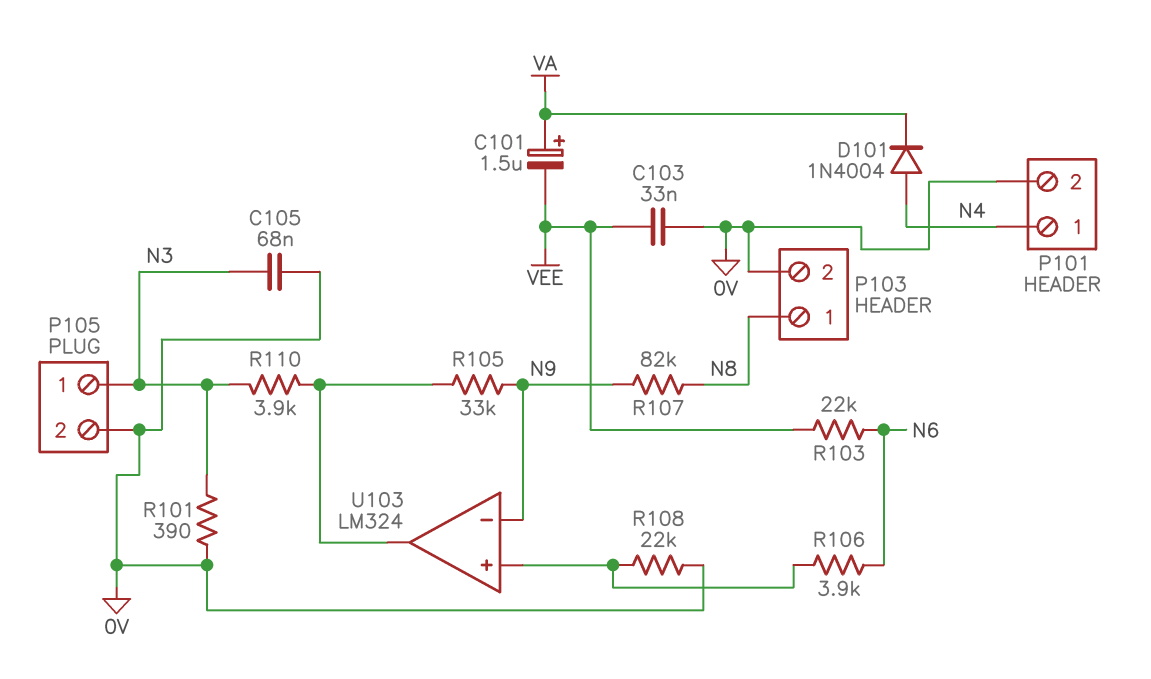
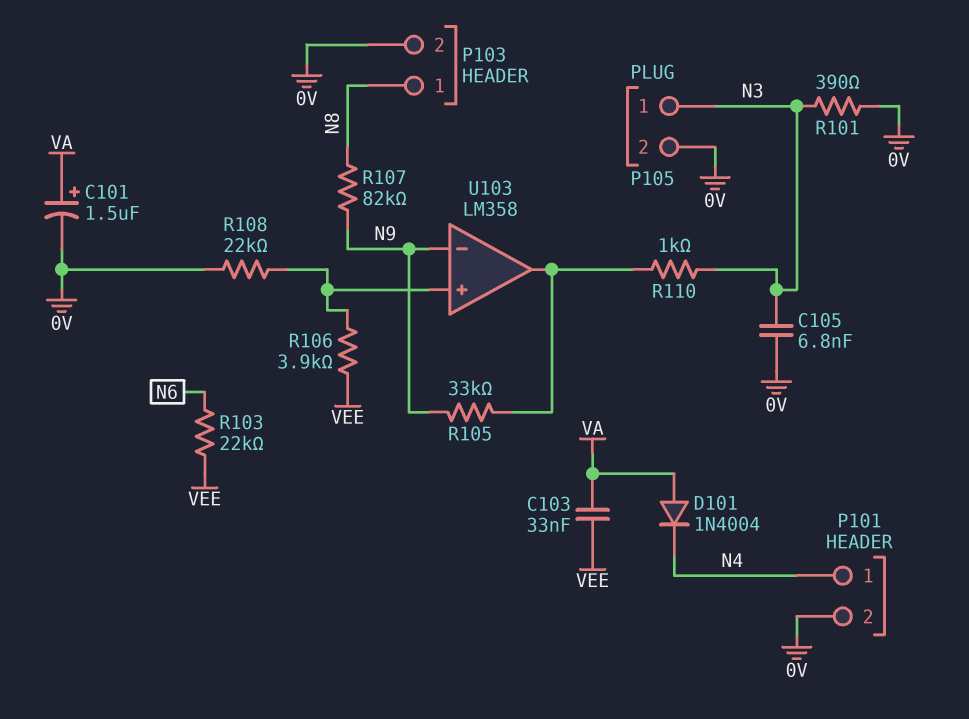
C101: 1.5uF (plus VA, minus VEE) -> 1.5uF (plus VA, minus 0V)
C103: 33nF (0V, VEE) -> 33nF (VA, VEE)
C105: 68nF (0V, N3) -> 6.8nF (0V, N3)
D101: diode 1N4004 (A N4, K VA) -> diode 1N4004 (A VA, K N4)
R106: 3.9k (N6, U103/in+) -> 3.9k (U103/in+, VEE)
R110: 3.9k (N3, U103/out) -> 1k (N3, U103/out)
U103: LM324 -> LM358

